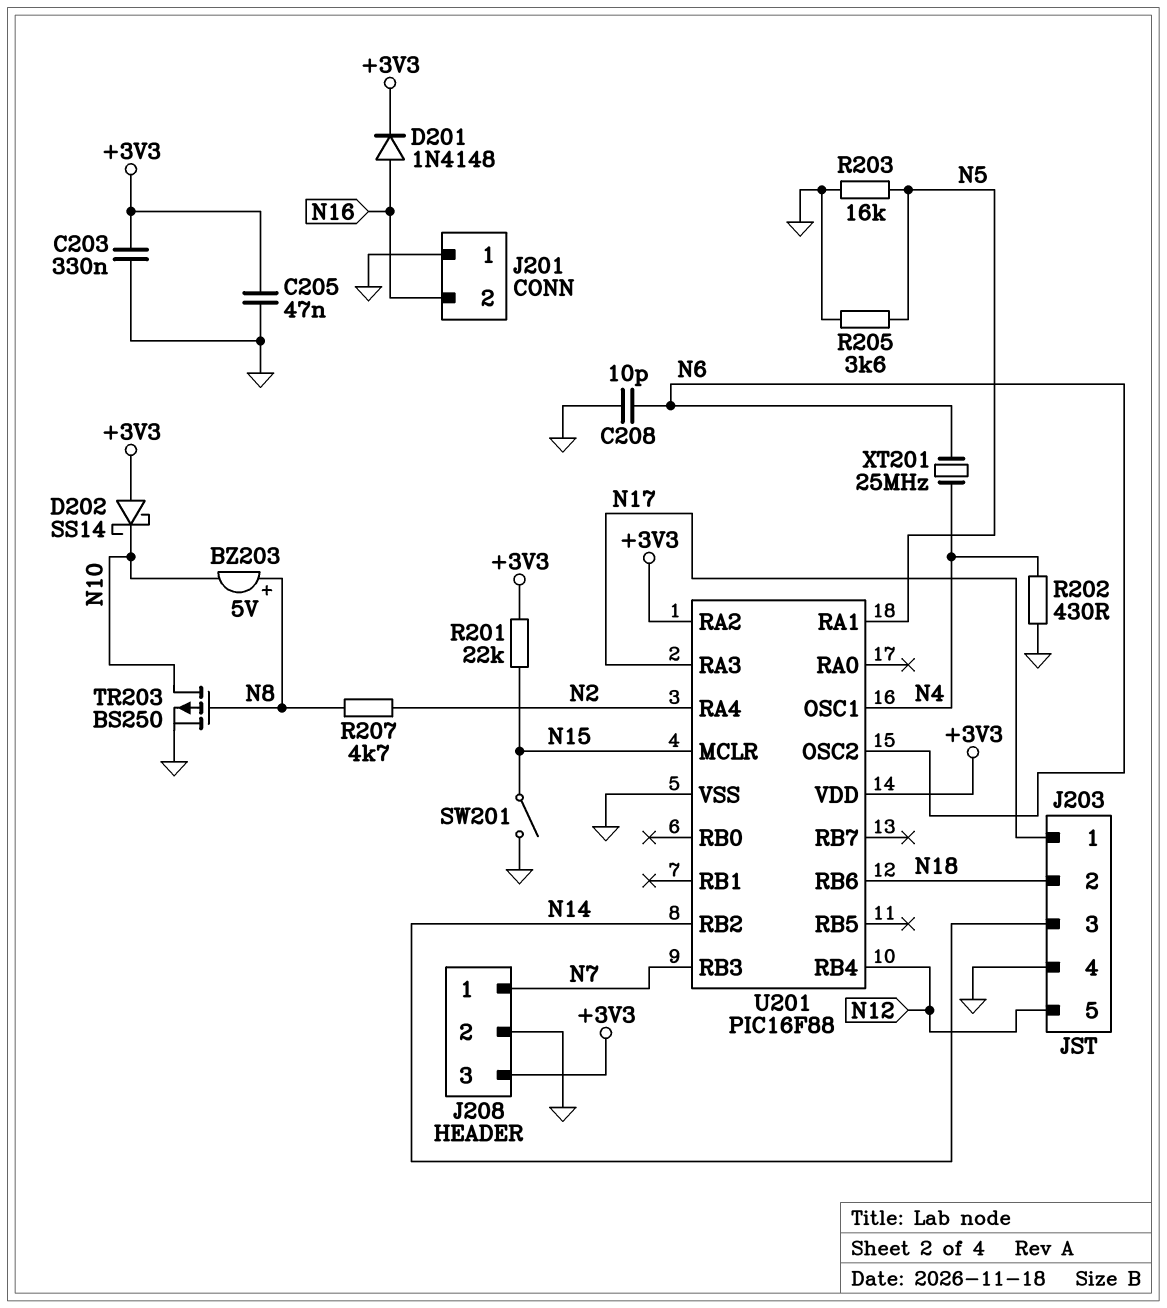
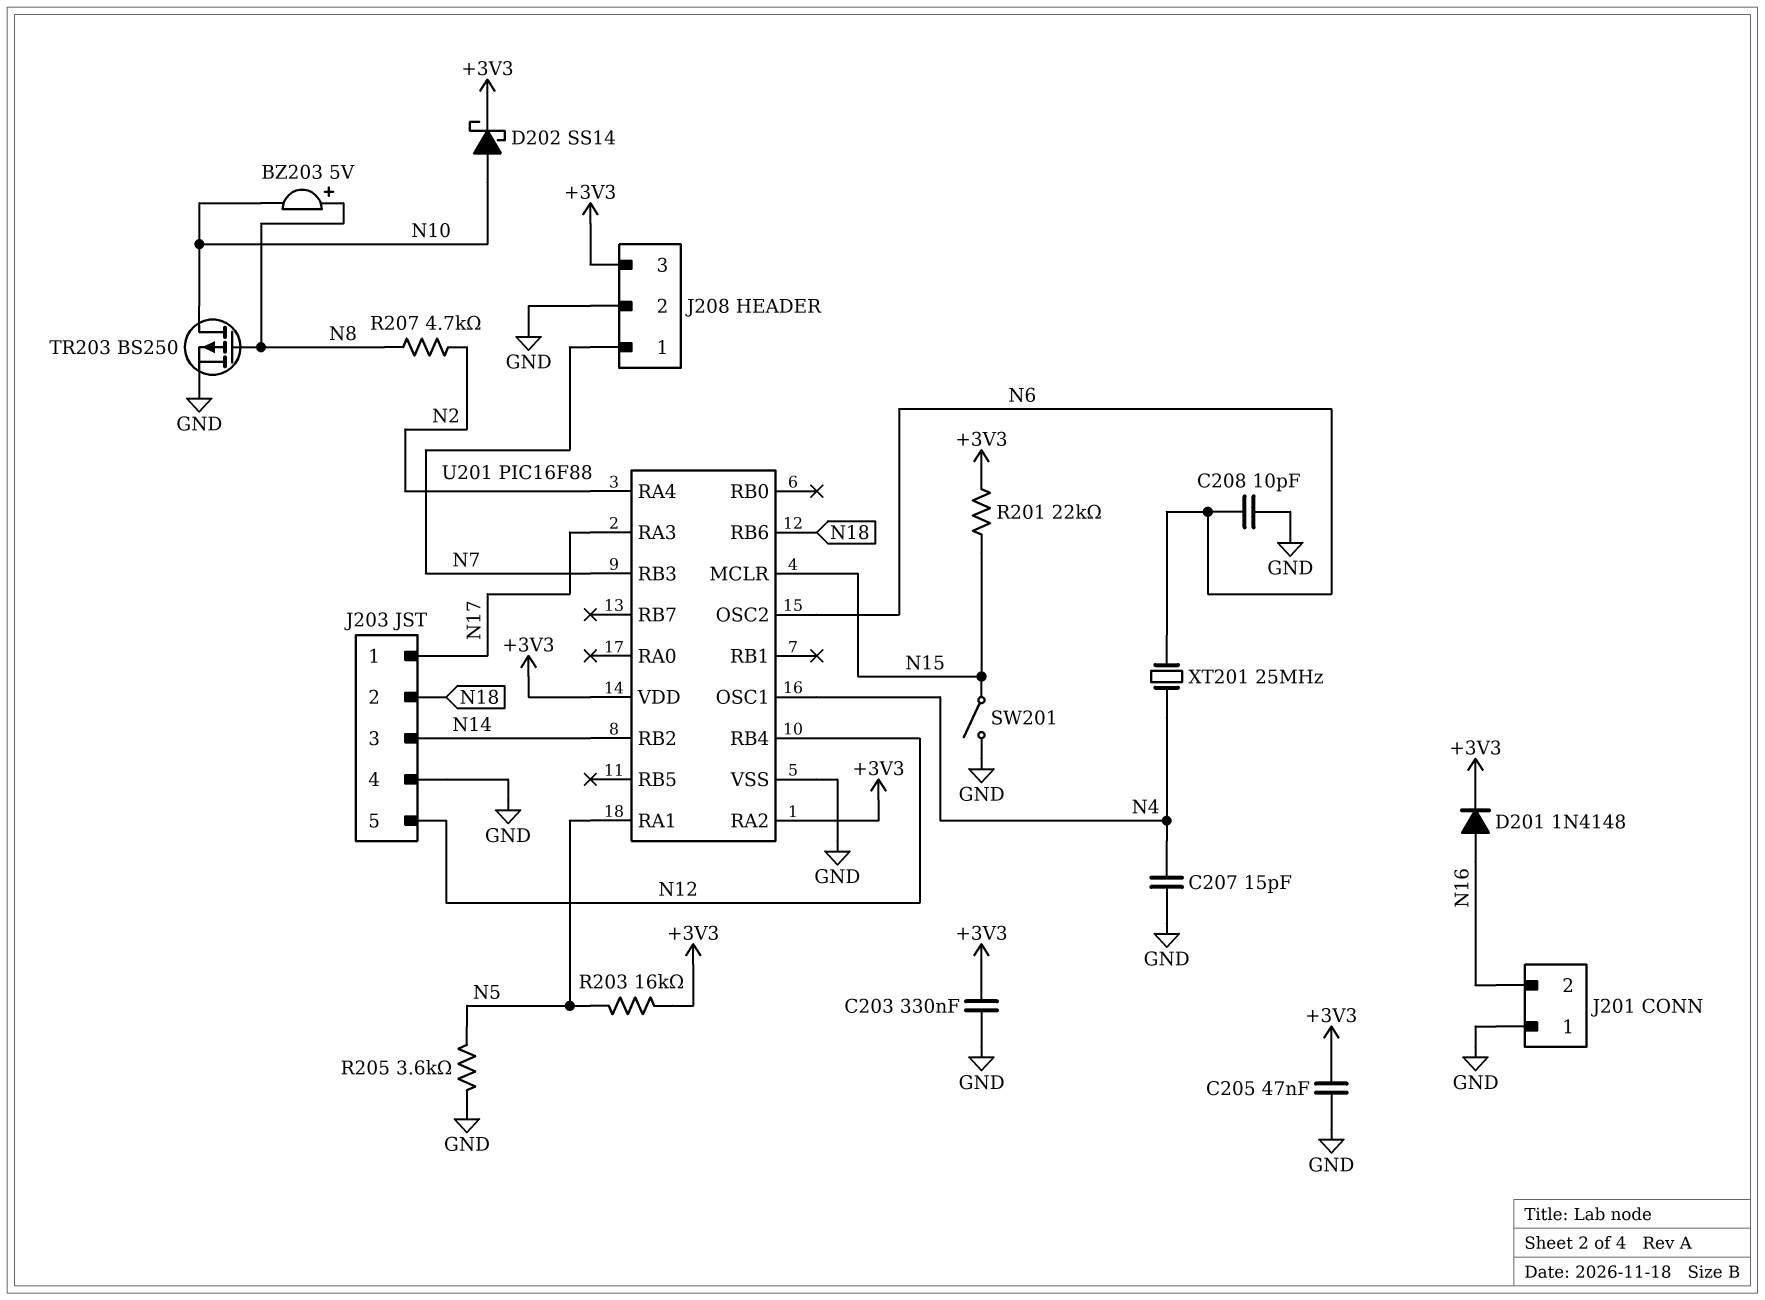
C207: none -> 15pF (GND, N4)
D202: schottky SS14 (A +3V3, K N10) -> schottky SS14 (A N10, K +3V3)
R202: 430 (GND, N4) -> none
R203: 16k (GND, N5) -> 16k (+3V3, N5)

